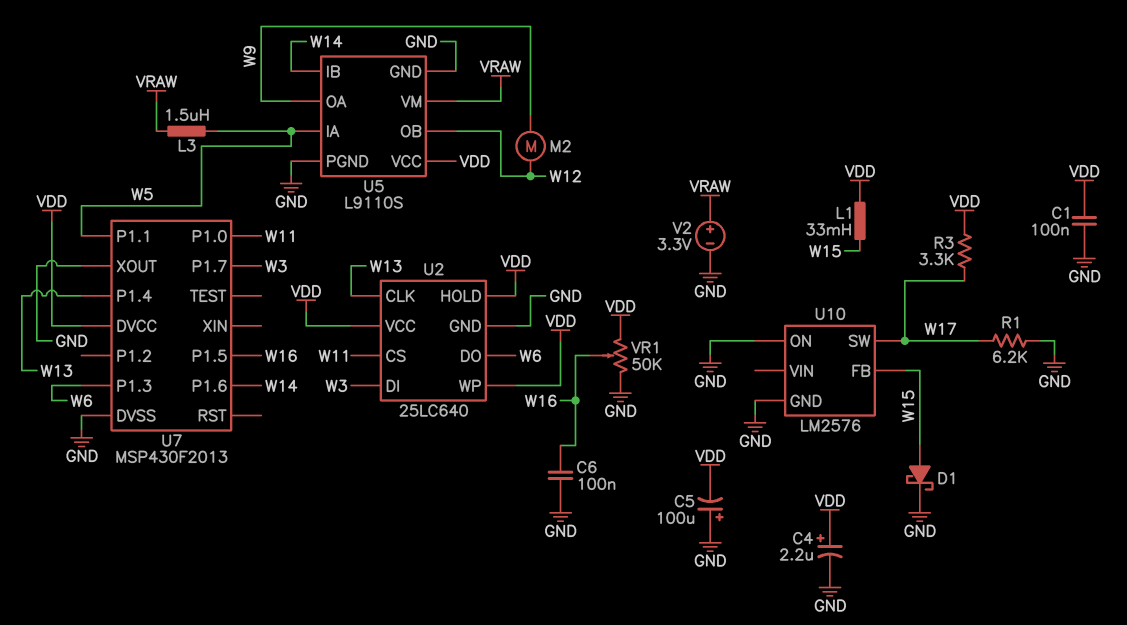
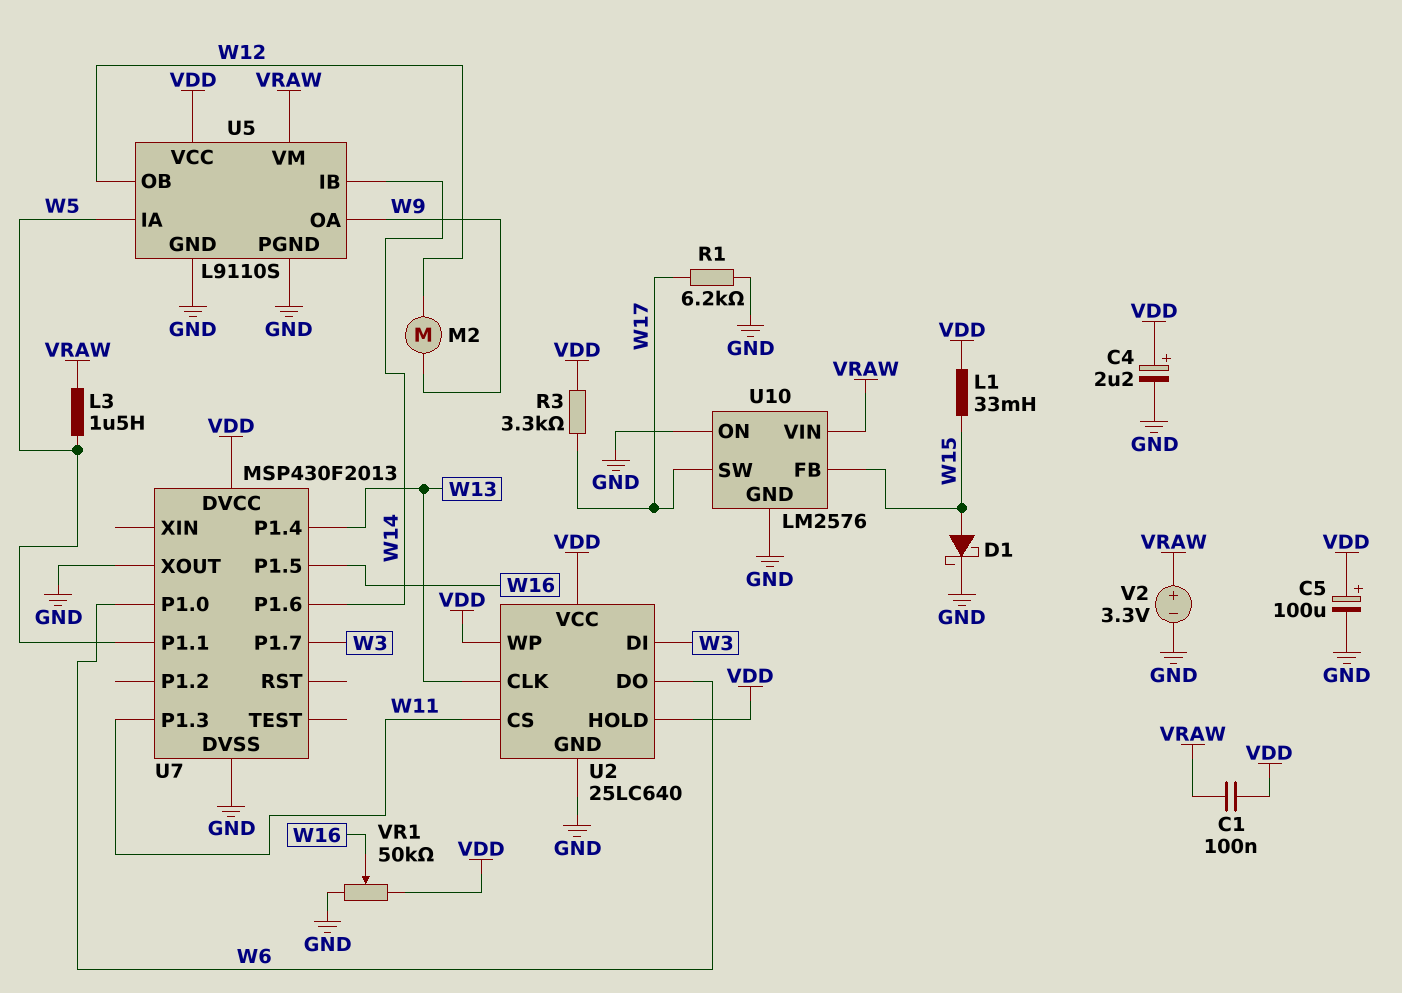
C1: 100nF (GND, VDD) -> 100nF (VDD, VRAW)
C5: 100uF (plus GND, minus VDD) -> 100uF (plus VDD, minus GND)
C6: 100nF (GND, W16) -> none
U7 pin P1.0: W11 -> W6
U7 pin P1.3: W6 -> W11
U10 pin VIN: none -> VRAW

